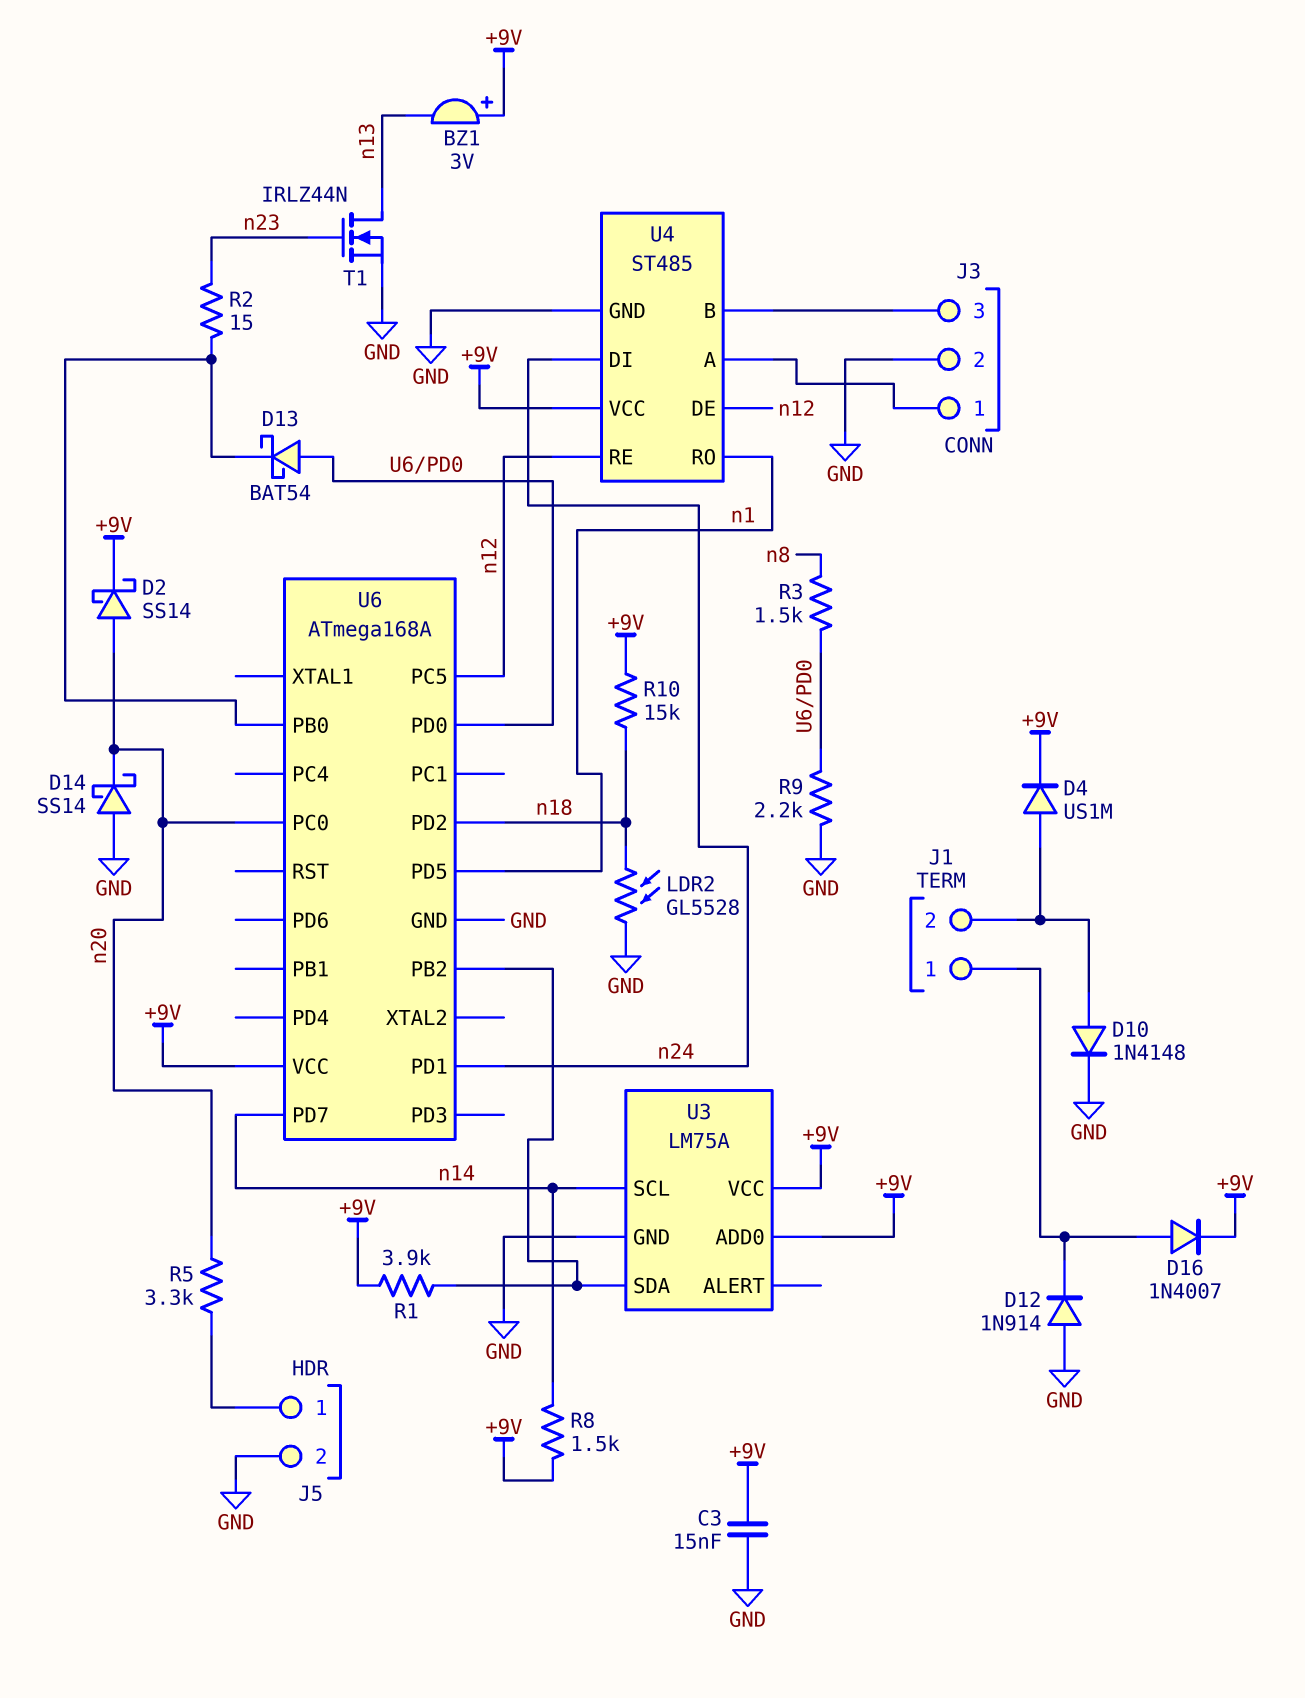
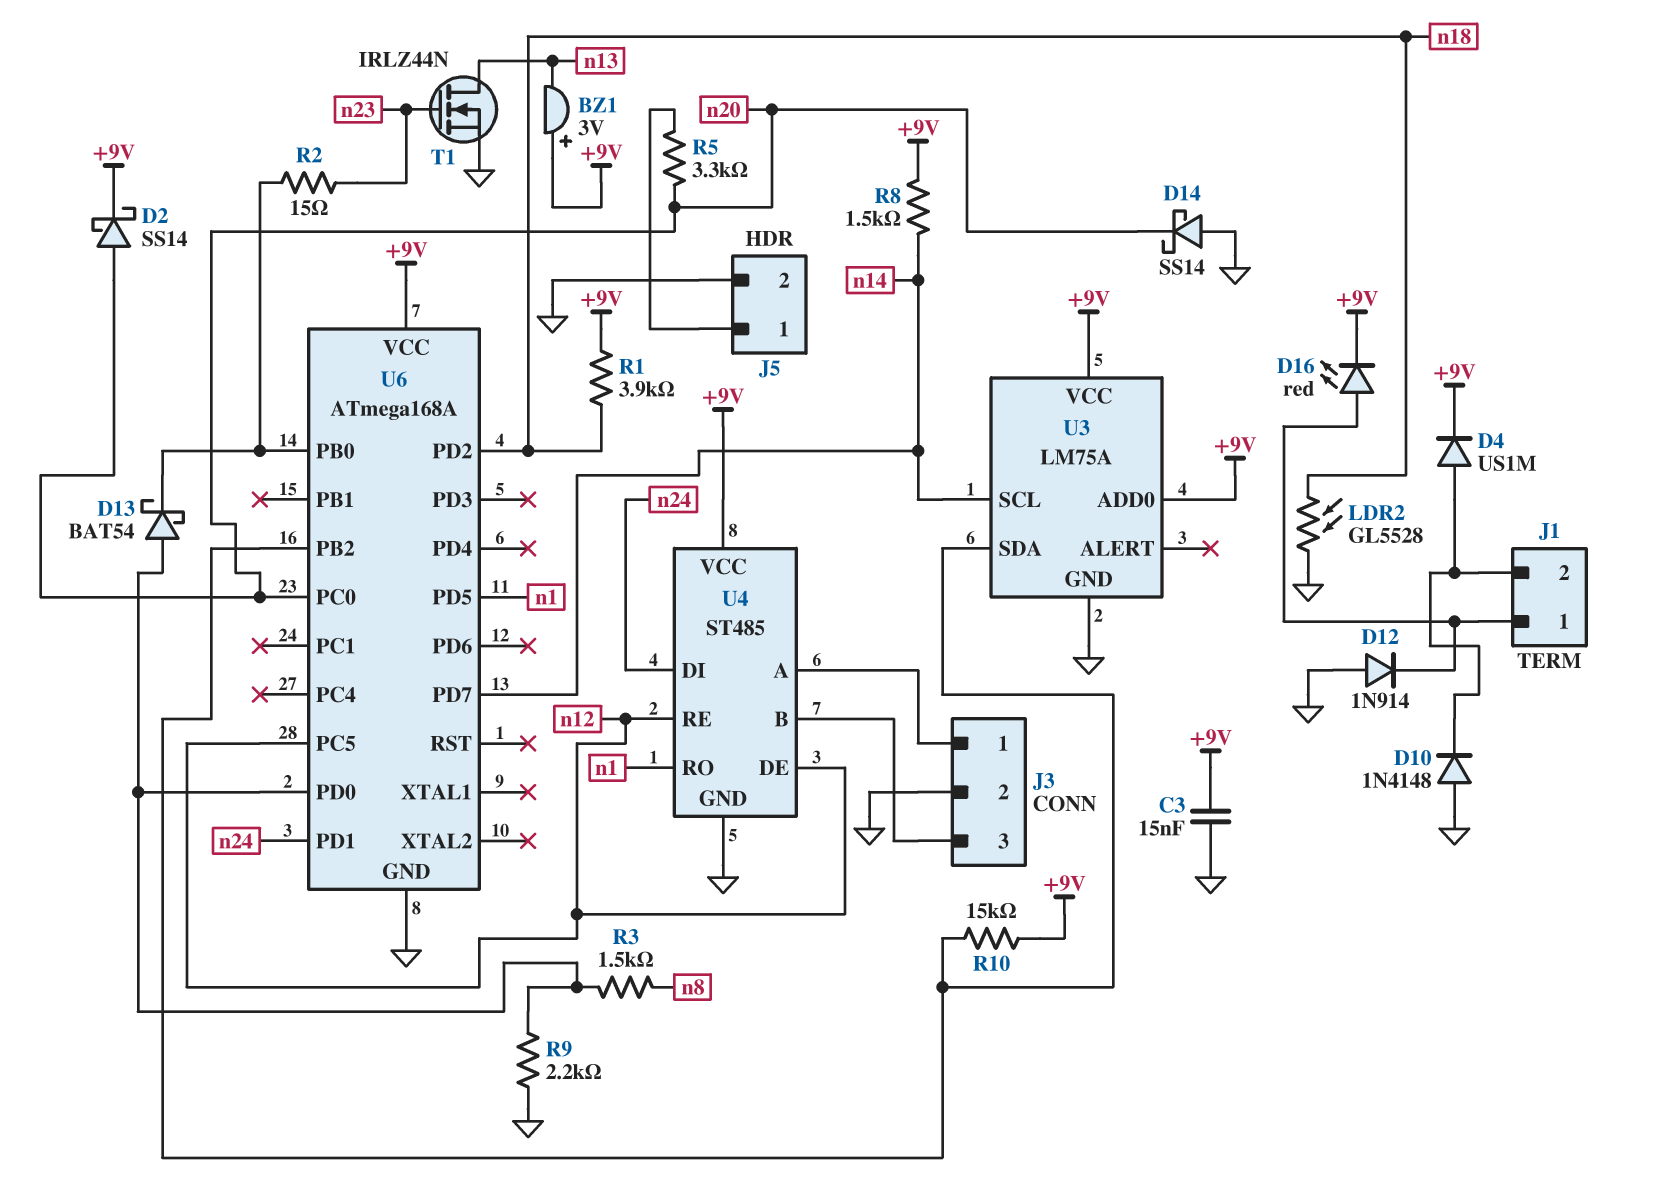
D10: diode 1N4148 (A J1/2, K GND) -> diode 1N4148 (A GND, K J1/2)
D16: diode 1N4007 (A J1/1, K +9V) -> LED red (A J1/1, K +9V)
R1: 3.9k (+9V, U3/SDA) -> 3.9k (+9V, n18)
R10: 15k (+9V, n18) -> 15k (+9V, U3/SDA)

